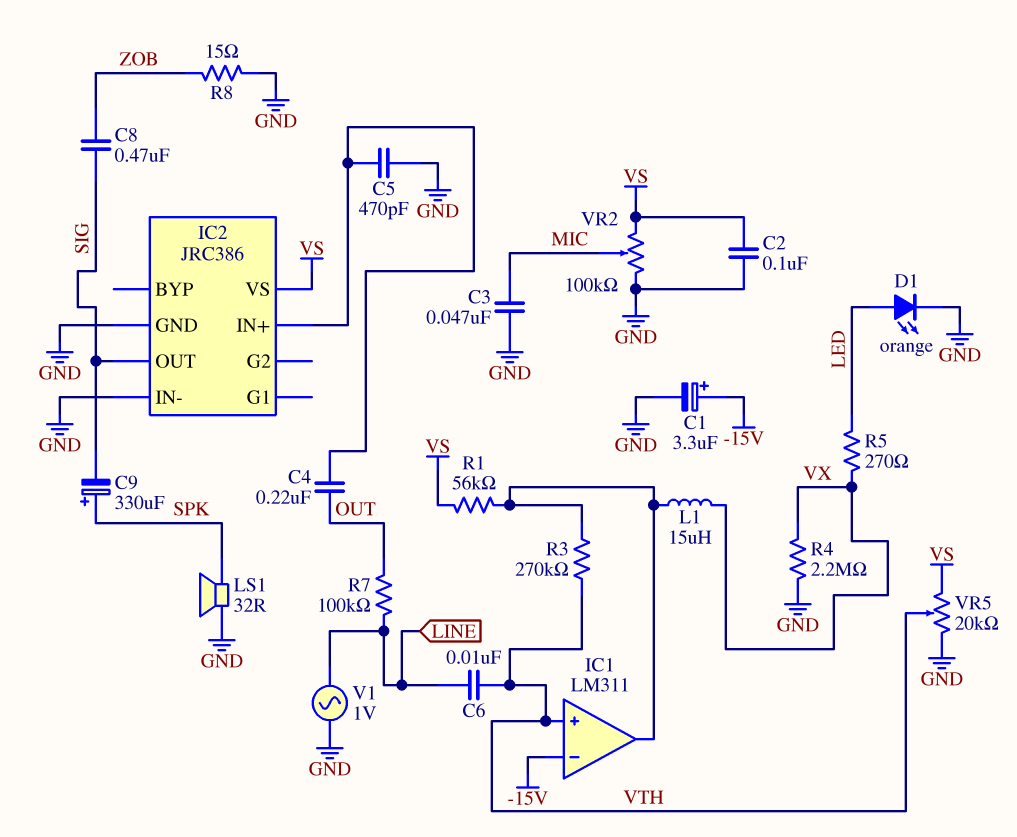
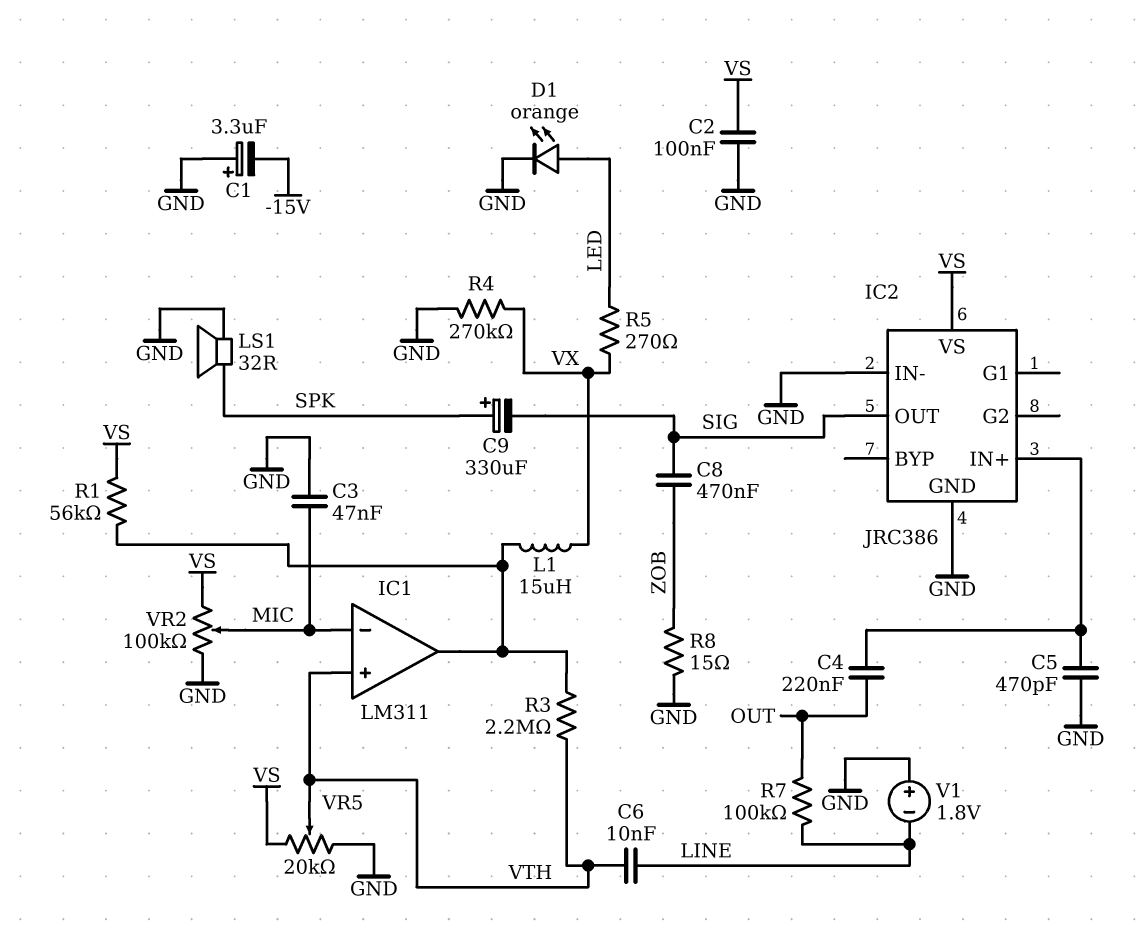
C1: 3.3uF (plus -15V, minus GND) -> 3.3uF (plus GND, minus -15V)
IC1 pin in-: -15V -> MIC
R3: 270k (IC1/out, VTH) -> 2.2M (IC1/out, VTH)
R4: 2.2M (GND, VX) -> 270k (GND, VX)
V1: AC 1V (GND, LINE) -> 1.8V (plus GND, minus LINE)

